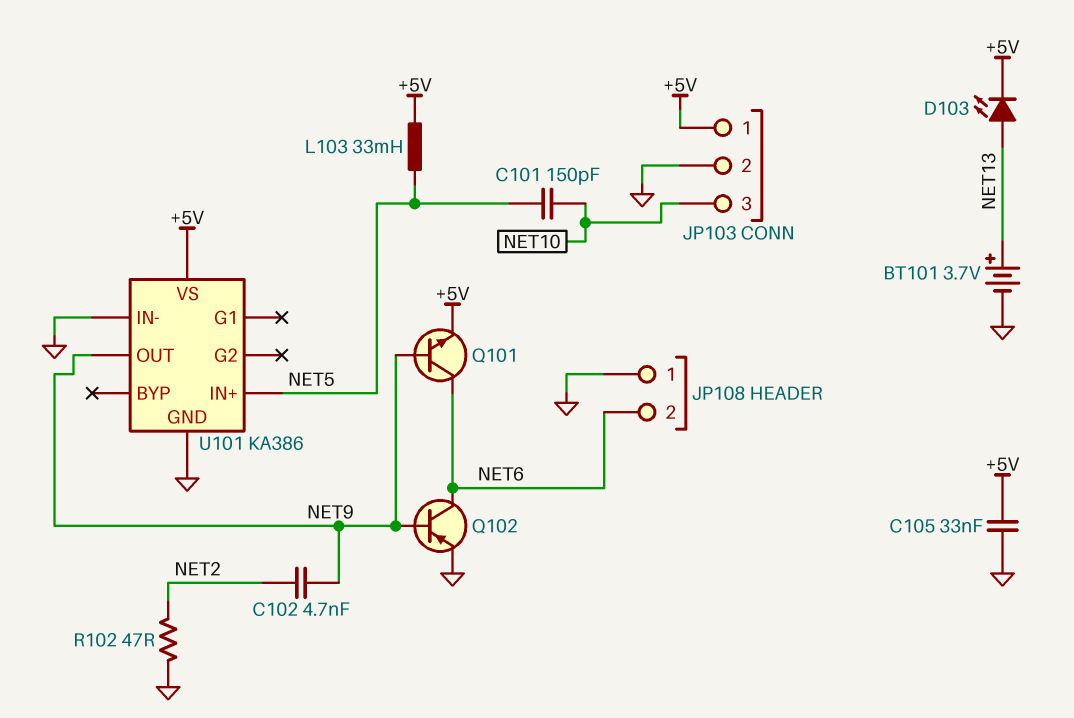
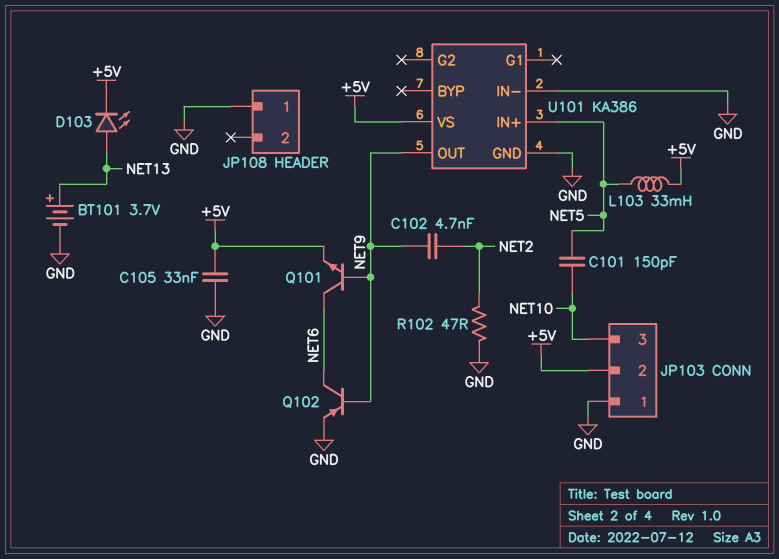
JP103 pin 1: +5V -> GND
JP103 pin 2: GND -> +5V
JP108 pin 2: NET6 -> none

